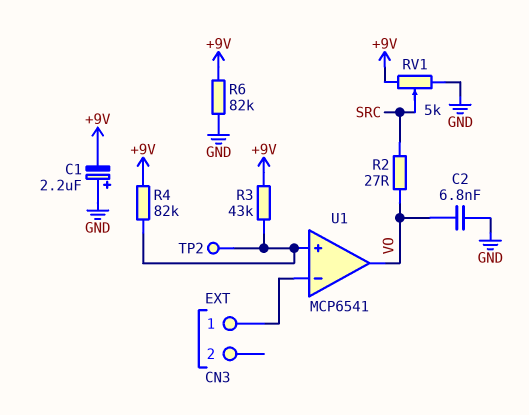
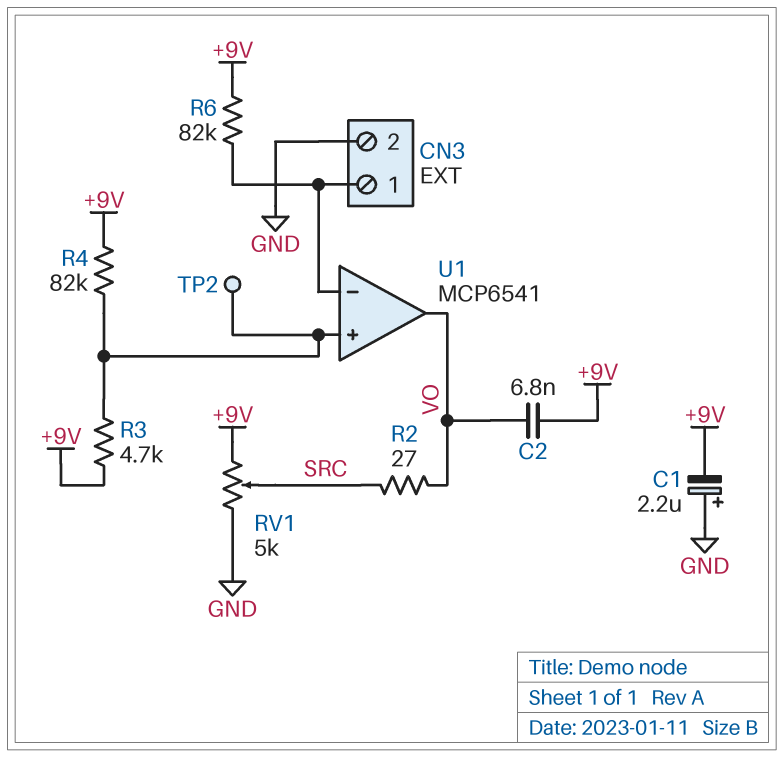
C2: 6.8nF (GND, VO) -> 6.8nF (+9V, VO)
CN3 pin 2: none -> GND
R3: 43k (+9V, U1/in+) -> 4.7k (+9V, U1/in+)
R6: 82k (+9V, GND) -> 82k (+9V, CN3/1)

